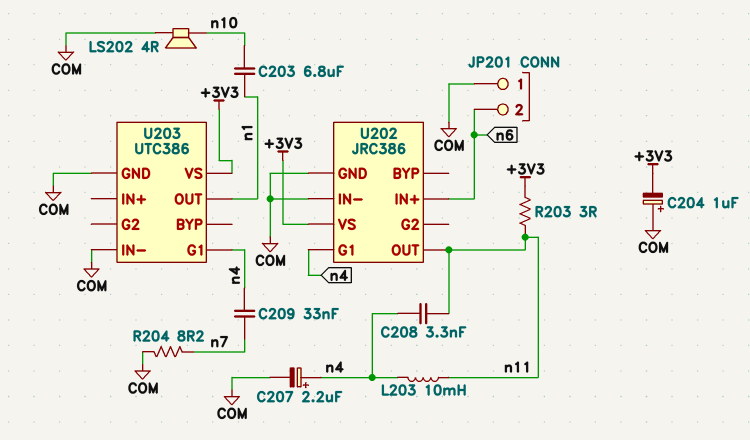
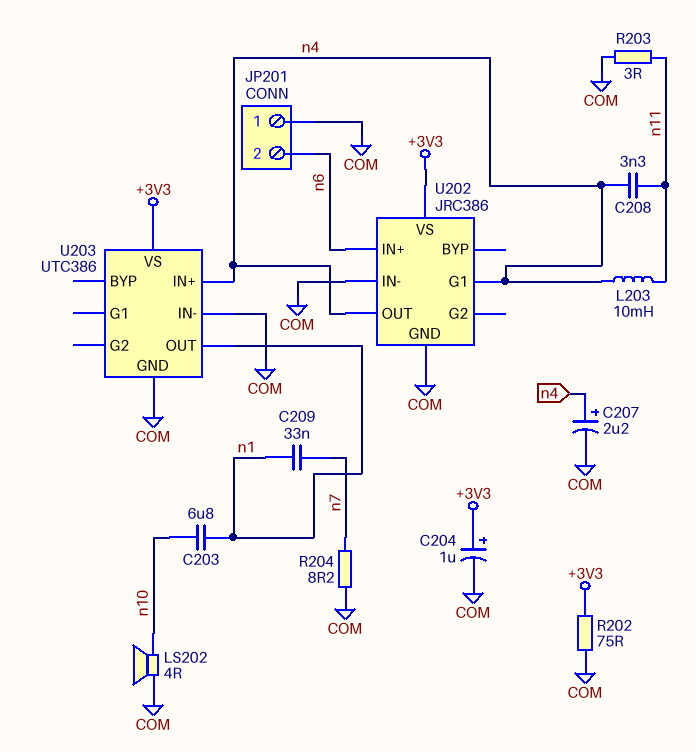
C204: 1uF (plus COM, minus +3V3) -> 1uF (plus +3V3, minus COM)
C209: 33nF (n4, n7) -> 33nF (n1, n7)
R202: none -> 75 (+3V3, COM)
R203: 3 (+3V3, n11) -> 3 (COM, n11)
U202 pin OUT: n11 -> n4
U203 pin G1: n4 -> none
U203 pin IN+: none -> n4

